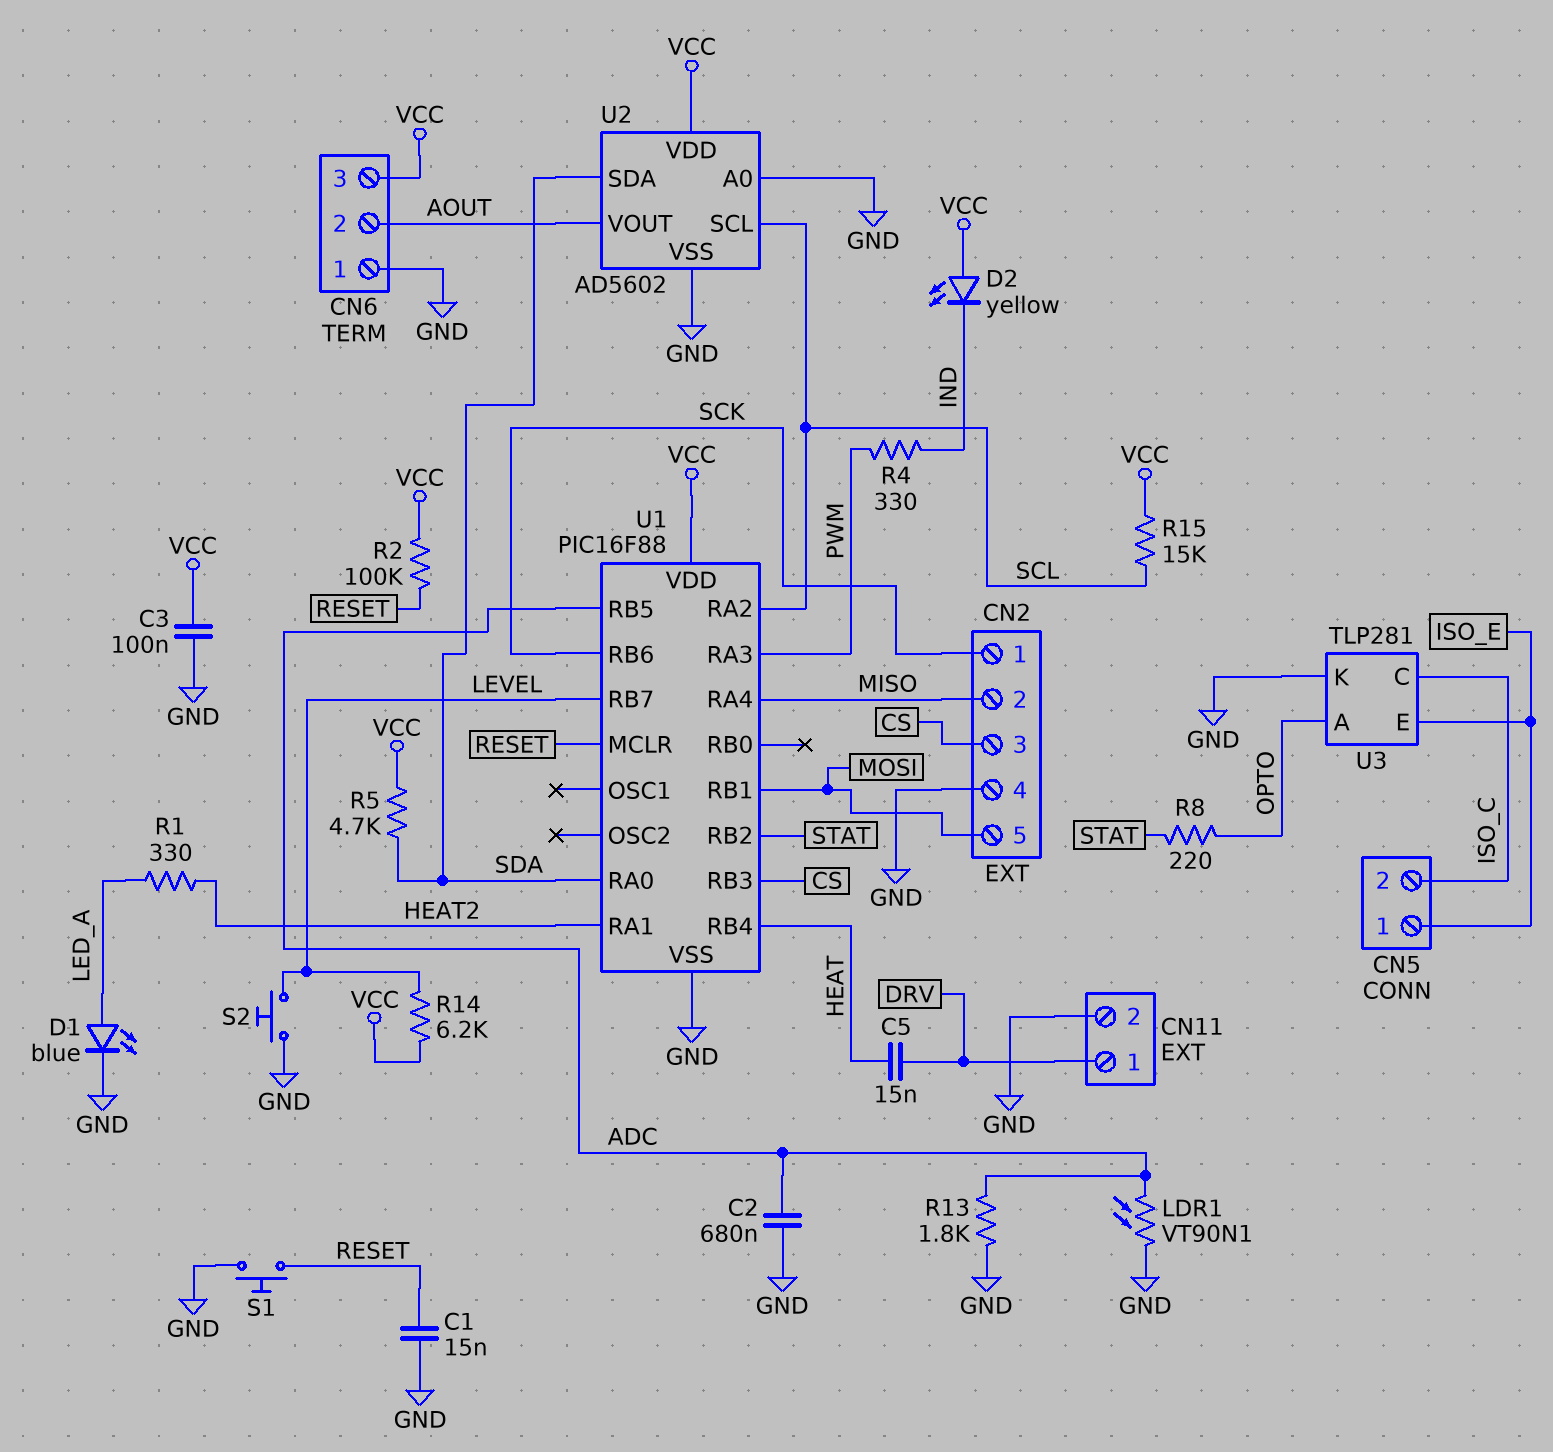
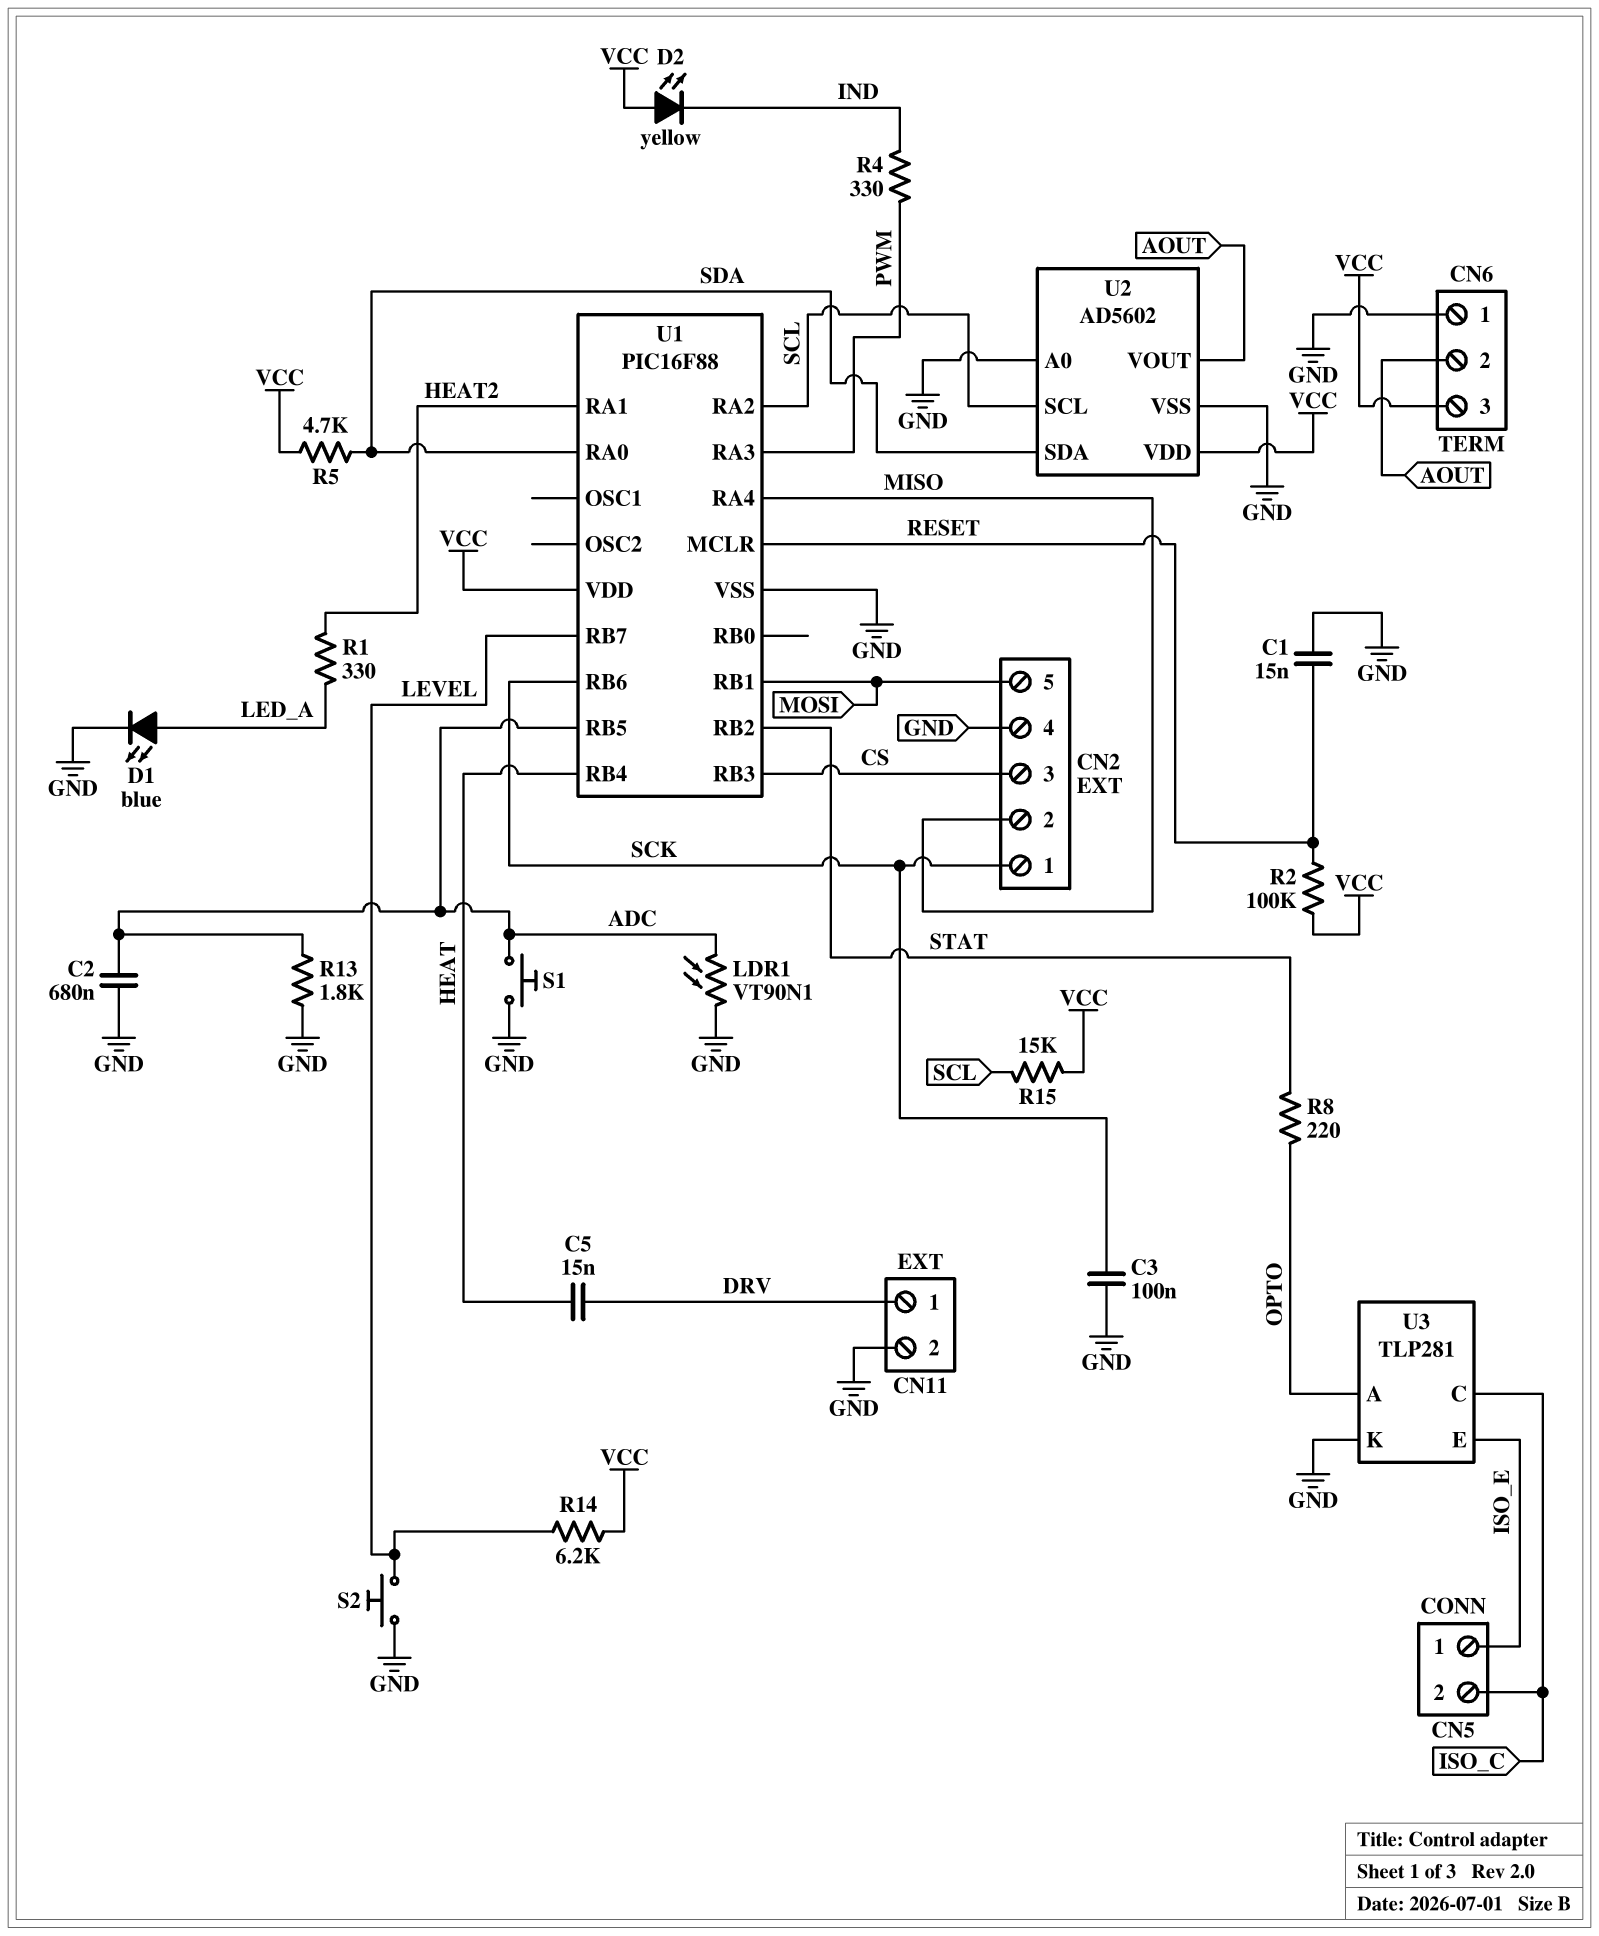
C3: 100nF (GND, VCC) -> 100nF (GND, SCK)
S1: button (GND, RESET) -> button (ADC, GND)

